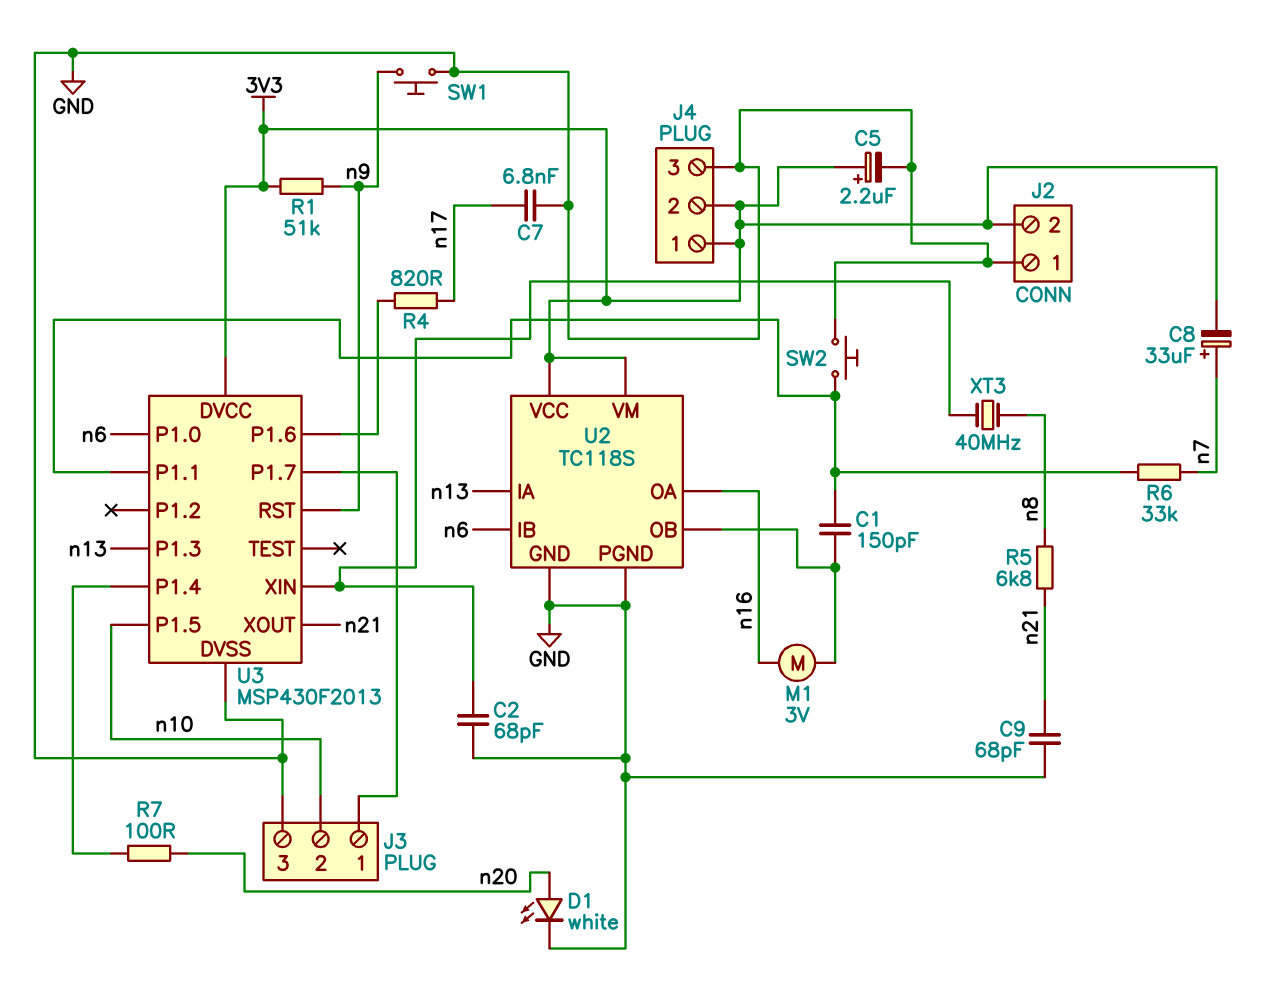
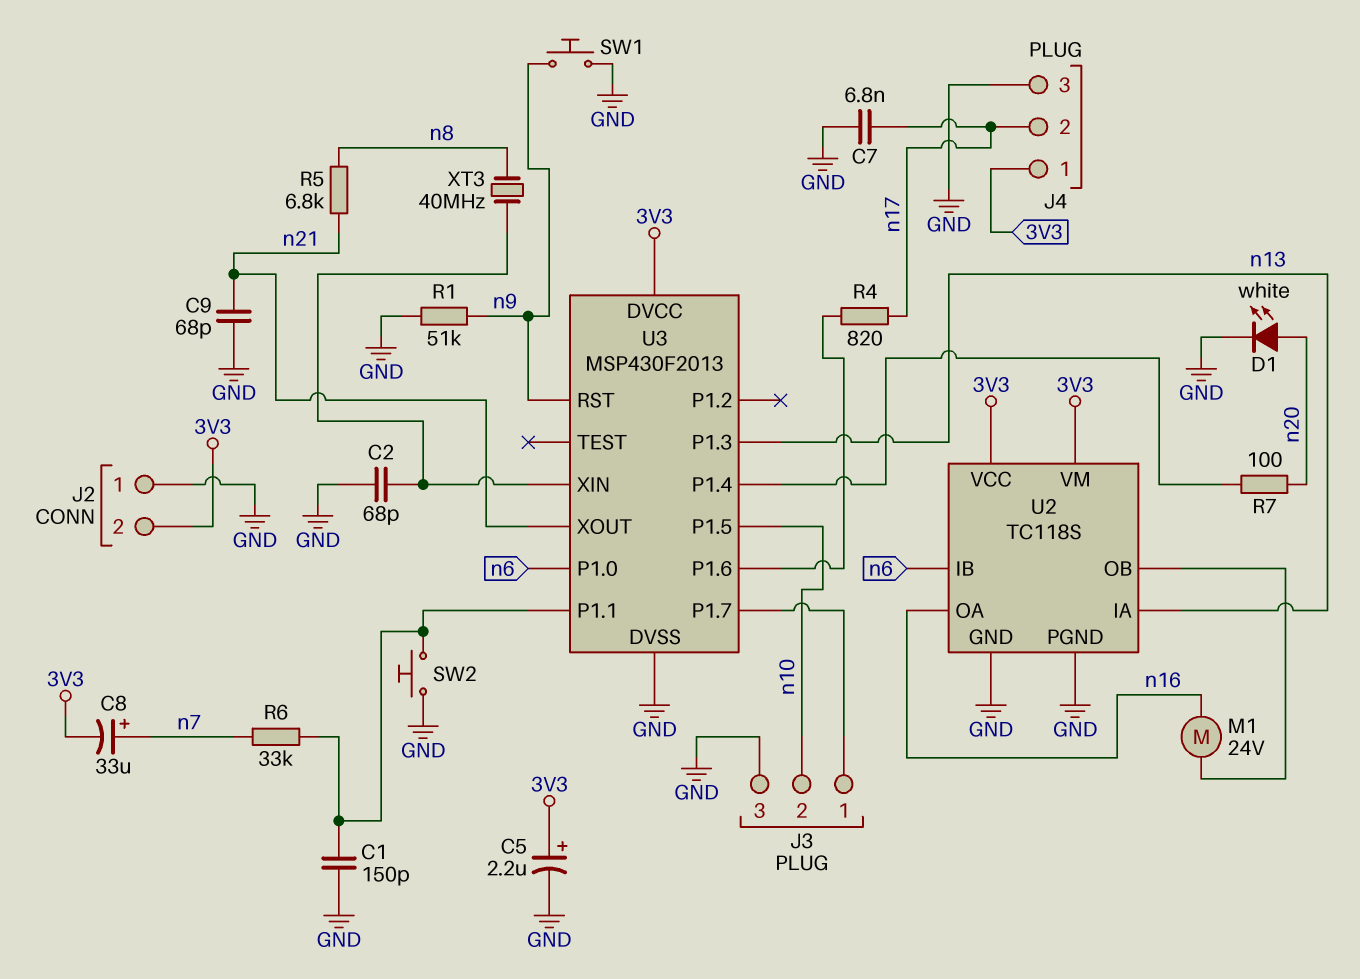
C1: 150pF (U2/OB, U3/P1.1) -> 150pF (GND, U3/P1.1)
J4 pin 2: 3V3 -> n17
M1: motor 3V (U2/OB, n16) -> motor 24V (U2/OB, n16)
R1: 51k (3V3, n9) -> 51k (GND, n9)

